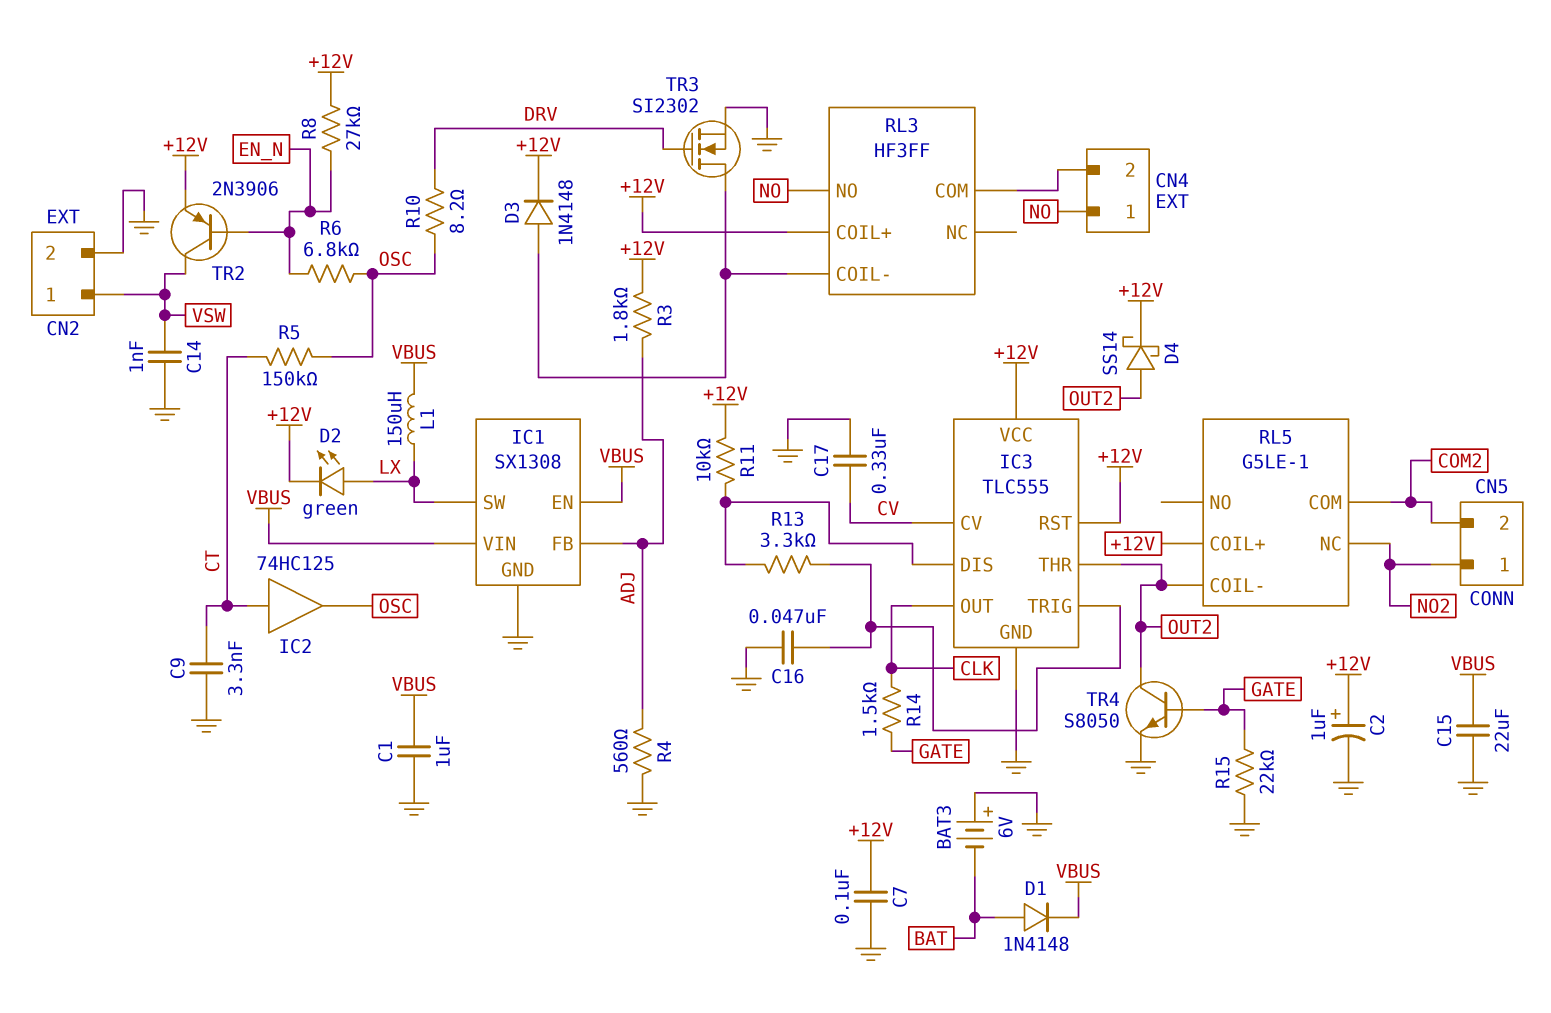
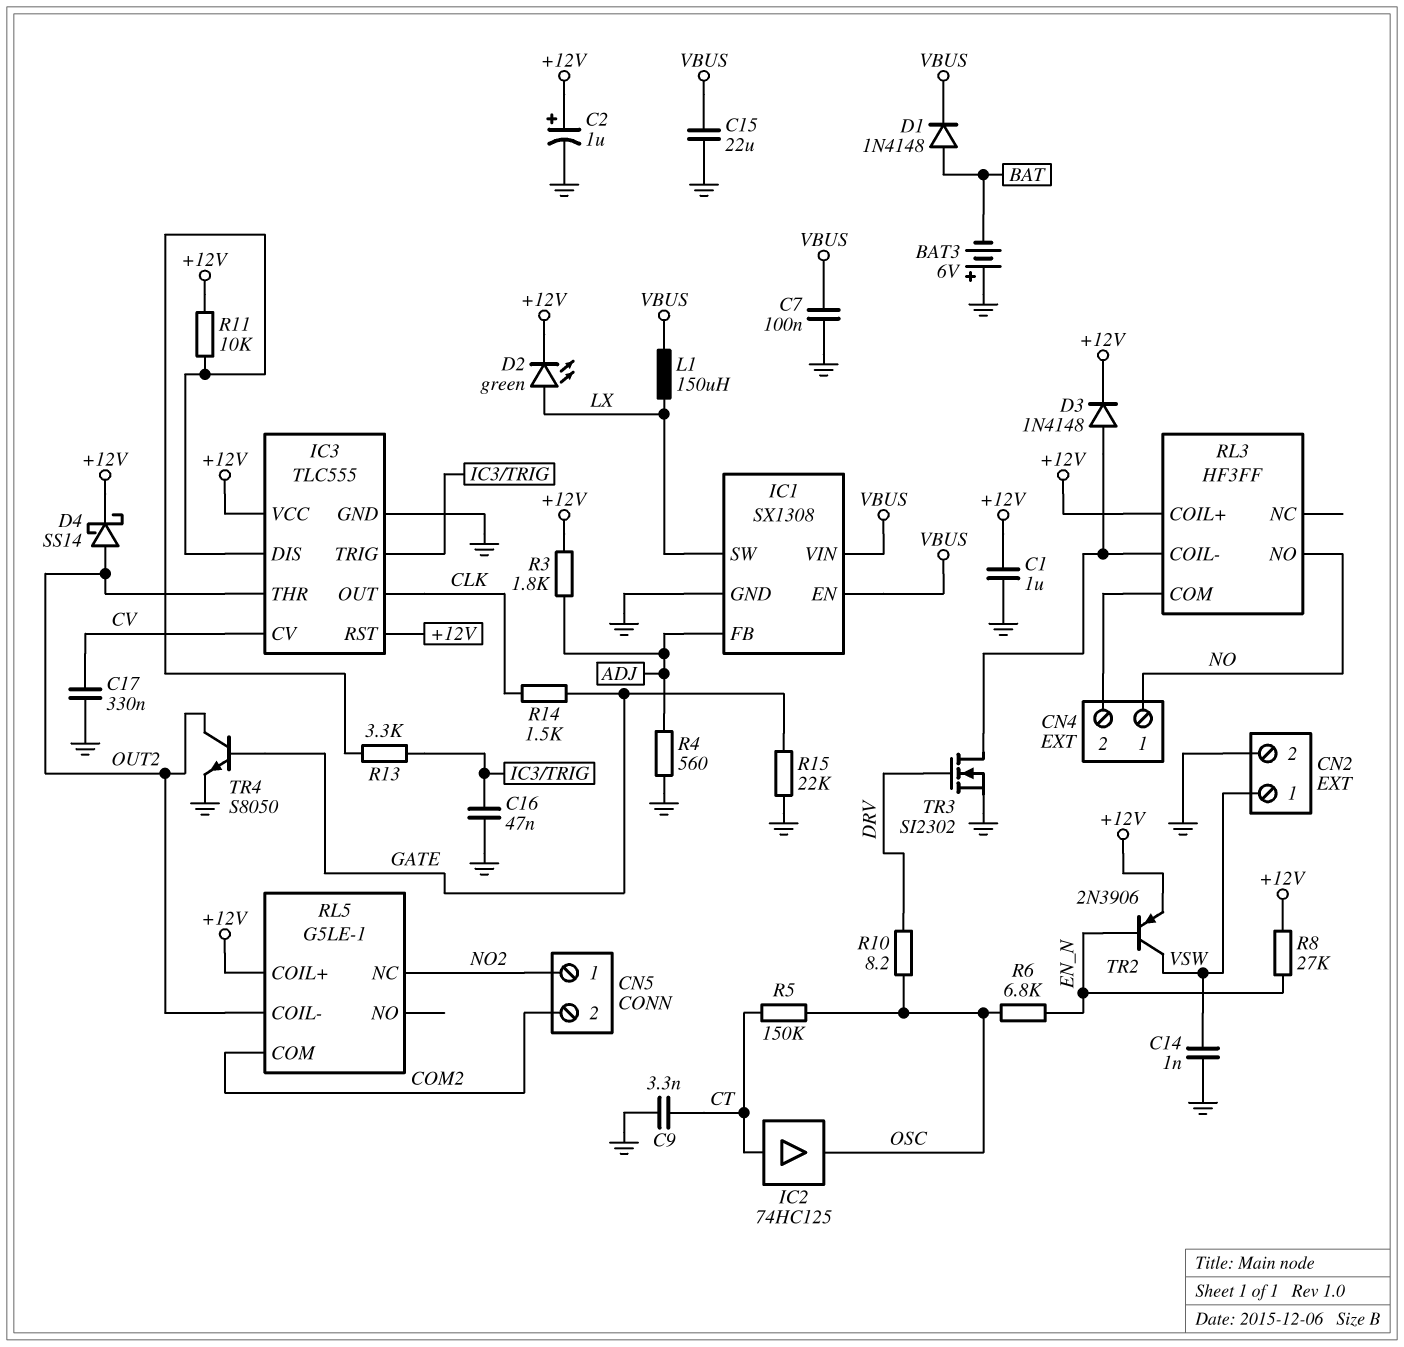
C1: 1uF (GND, VBUS) -> 1uF (+12V, GND)
C7: 100nF (+12V, GND) -> 100nF (GND, VBUS)

